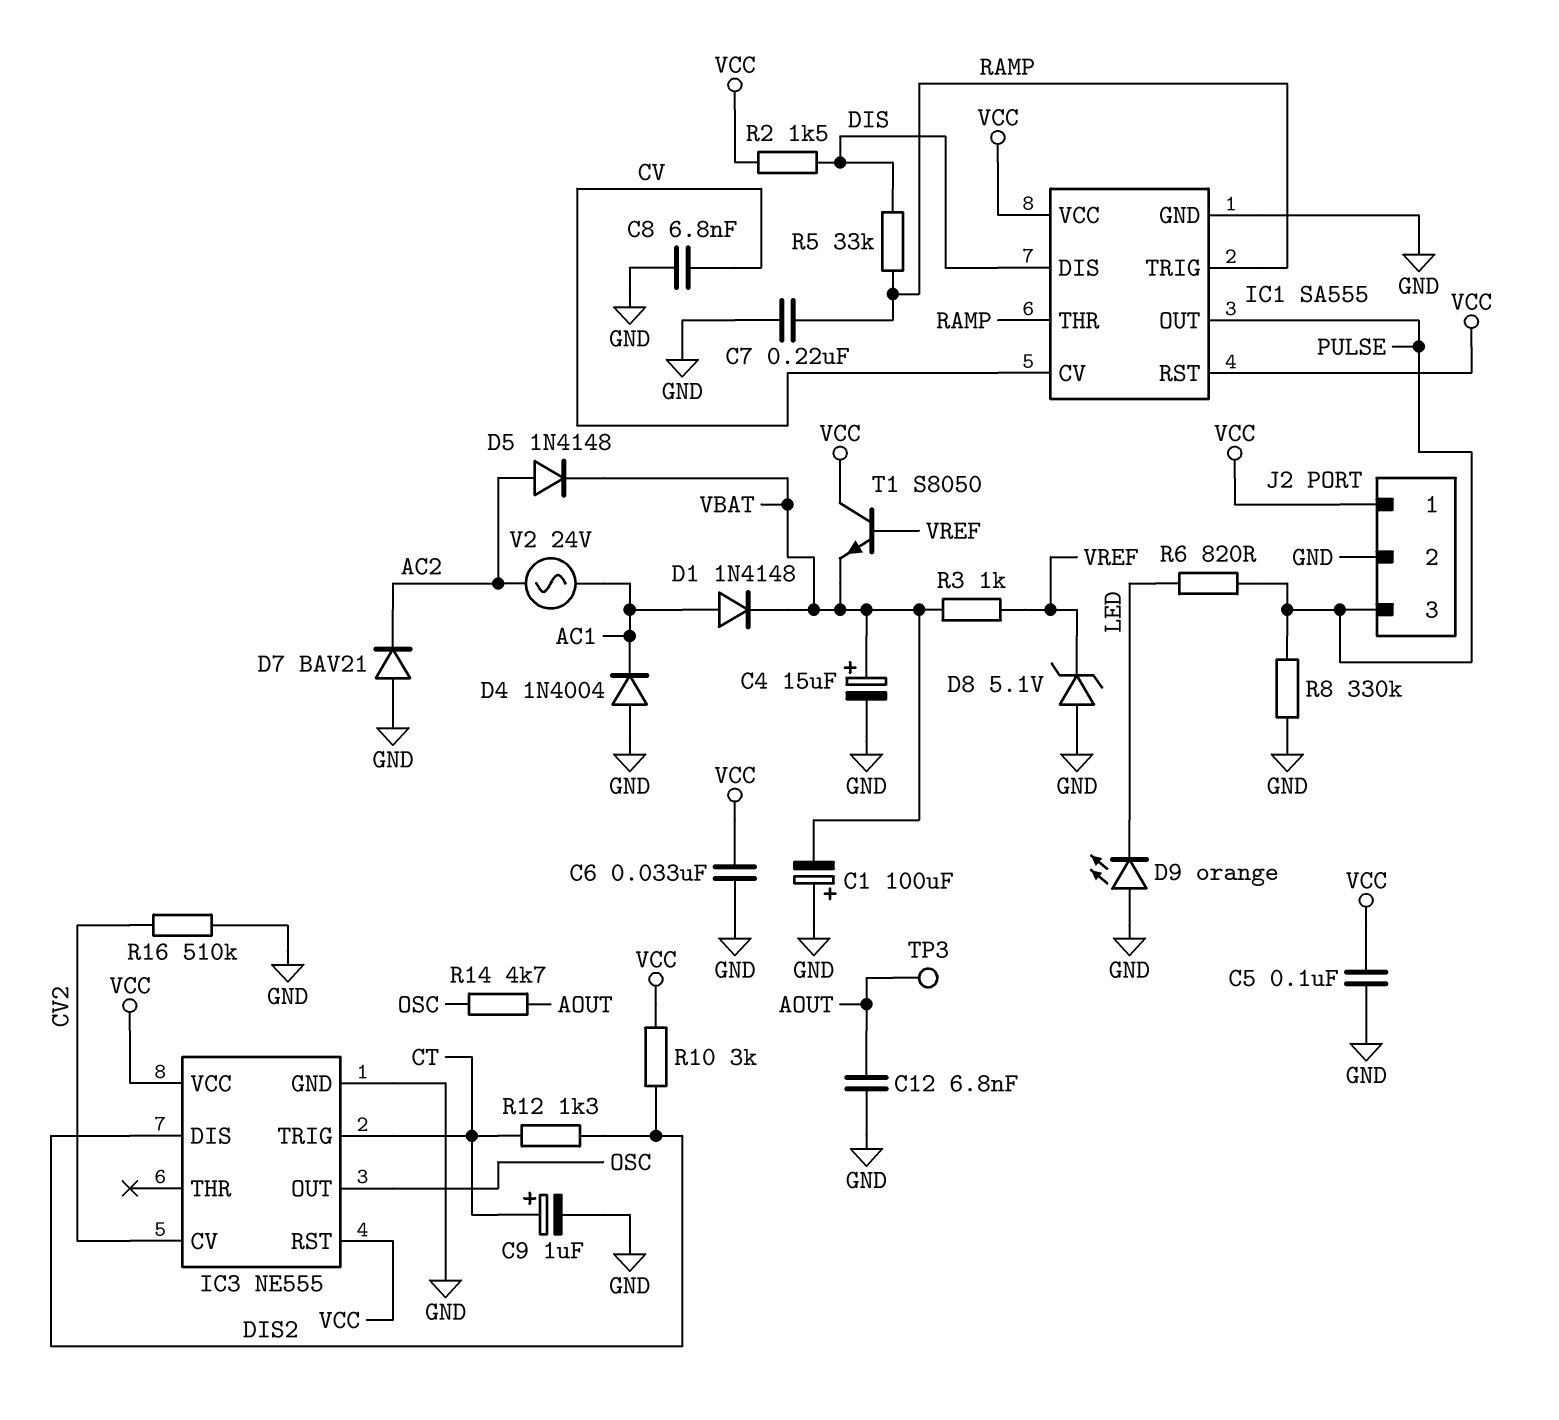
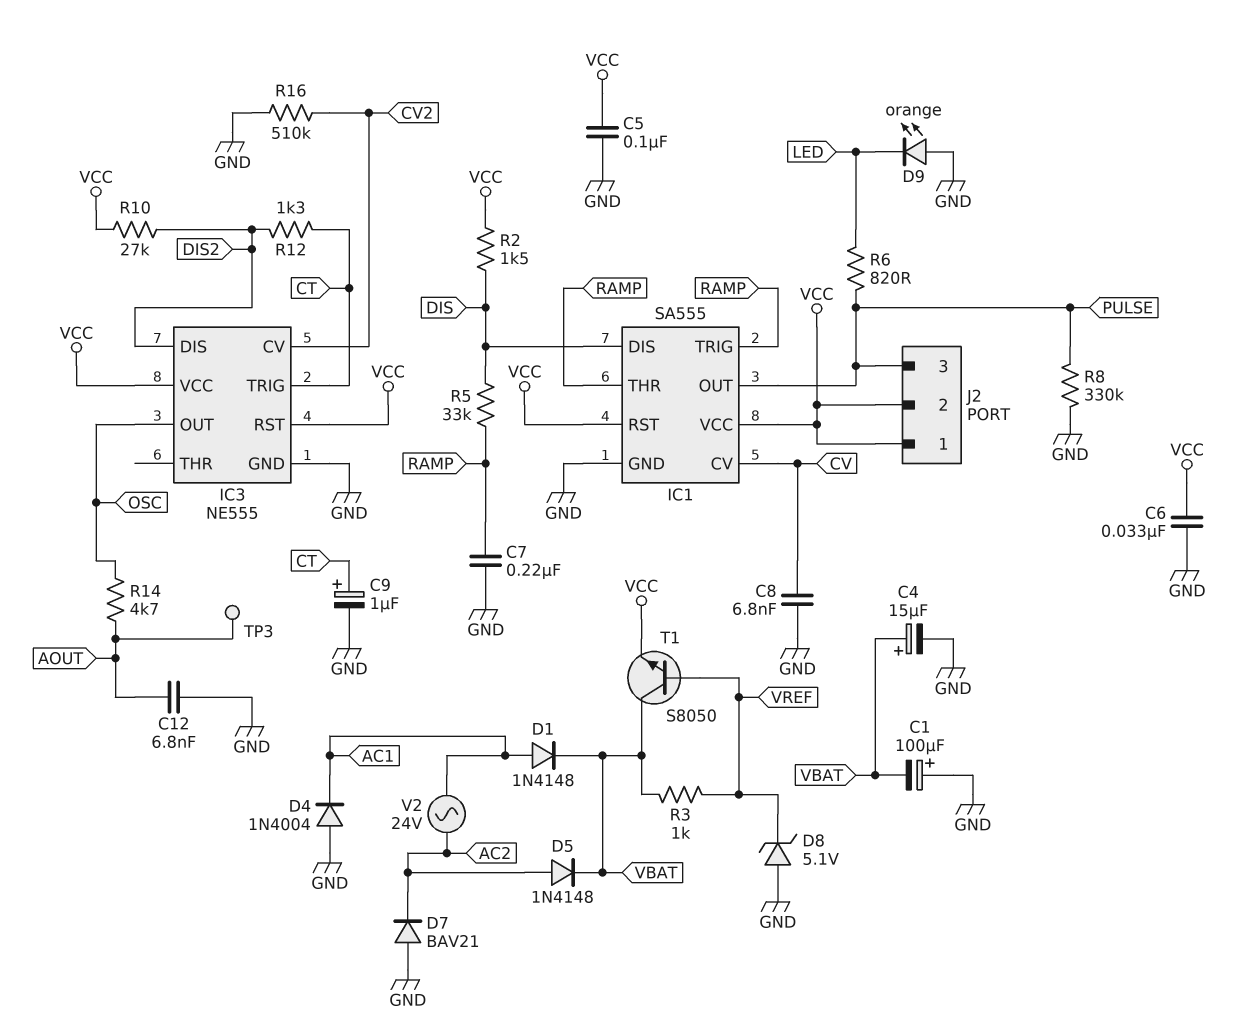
J2 pin 2: GND -> VCC
R10: 3k (DIS2, VCC) -> 27k (DIS2, VCC)
T1: NPN S8050 (B VREF, C VCC, E VBAT) -> NPN S8050 (B VREF, C VBAT, E VCC)

